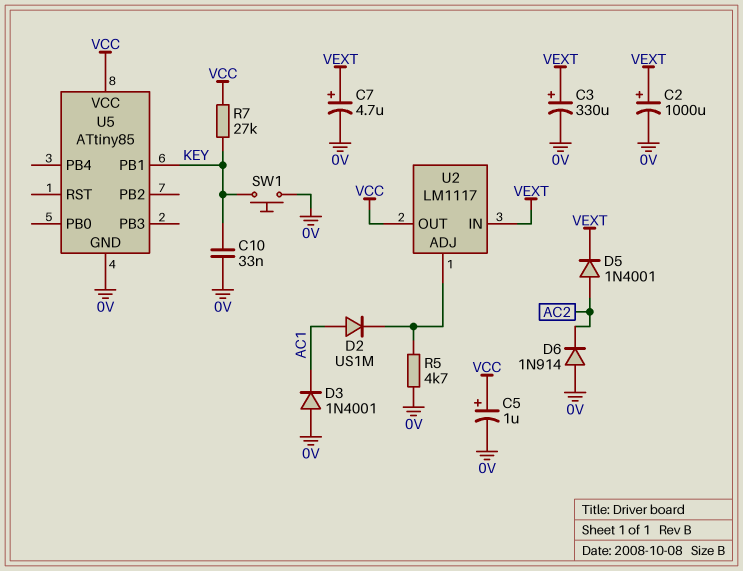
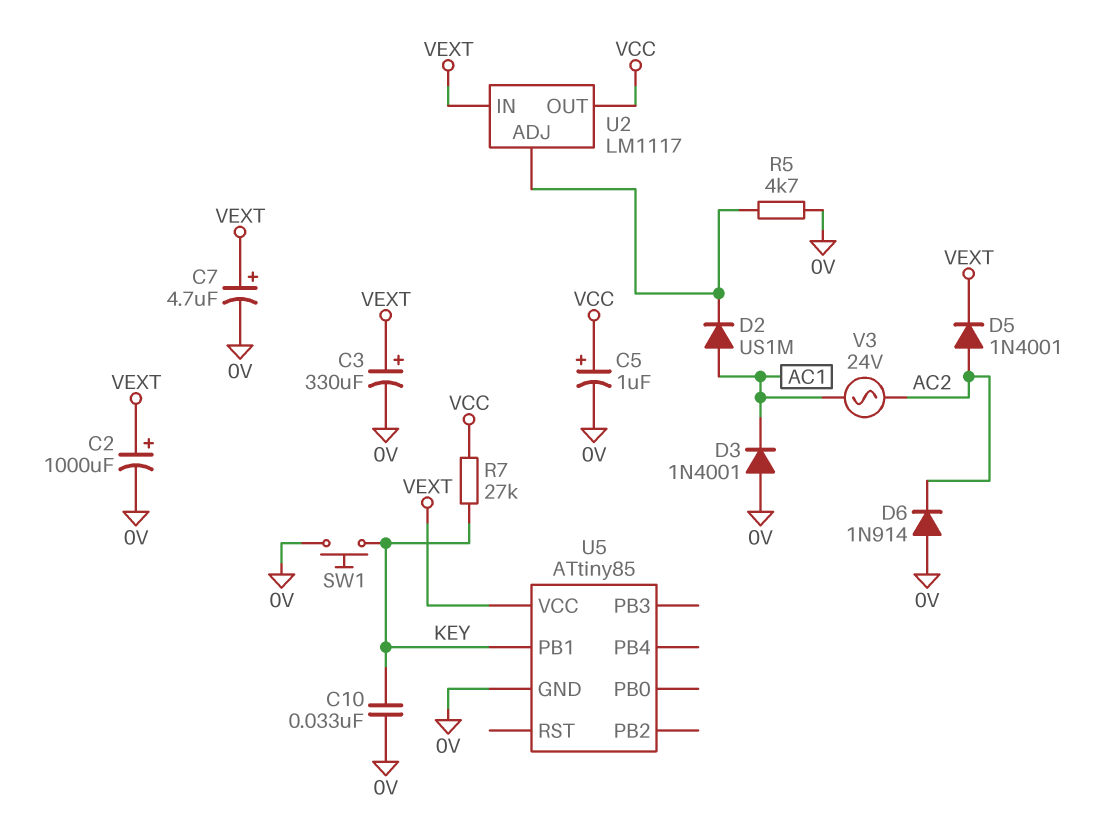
U5 pin VCC: VCC -> VEXT
V3: none -> AC 24V (AC1, AC2)

